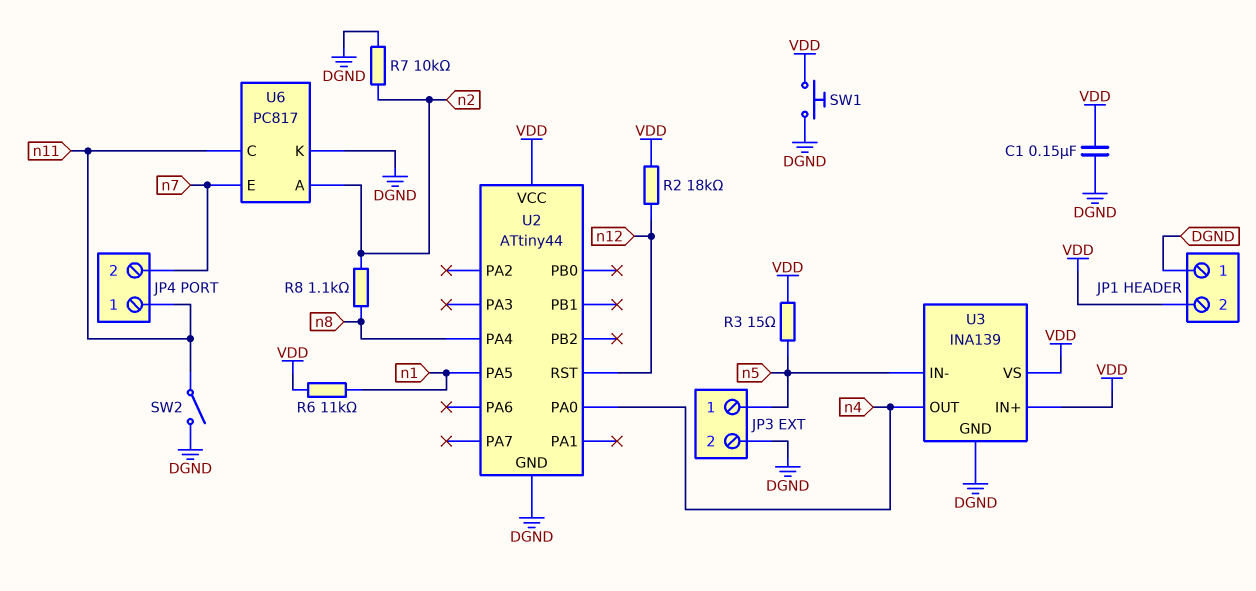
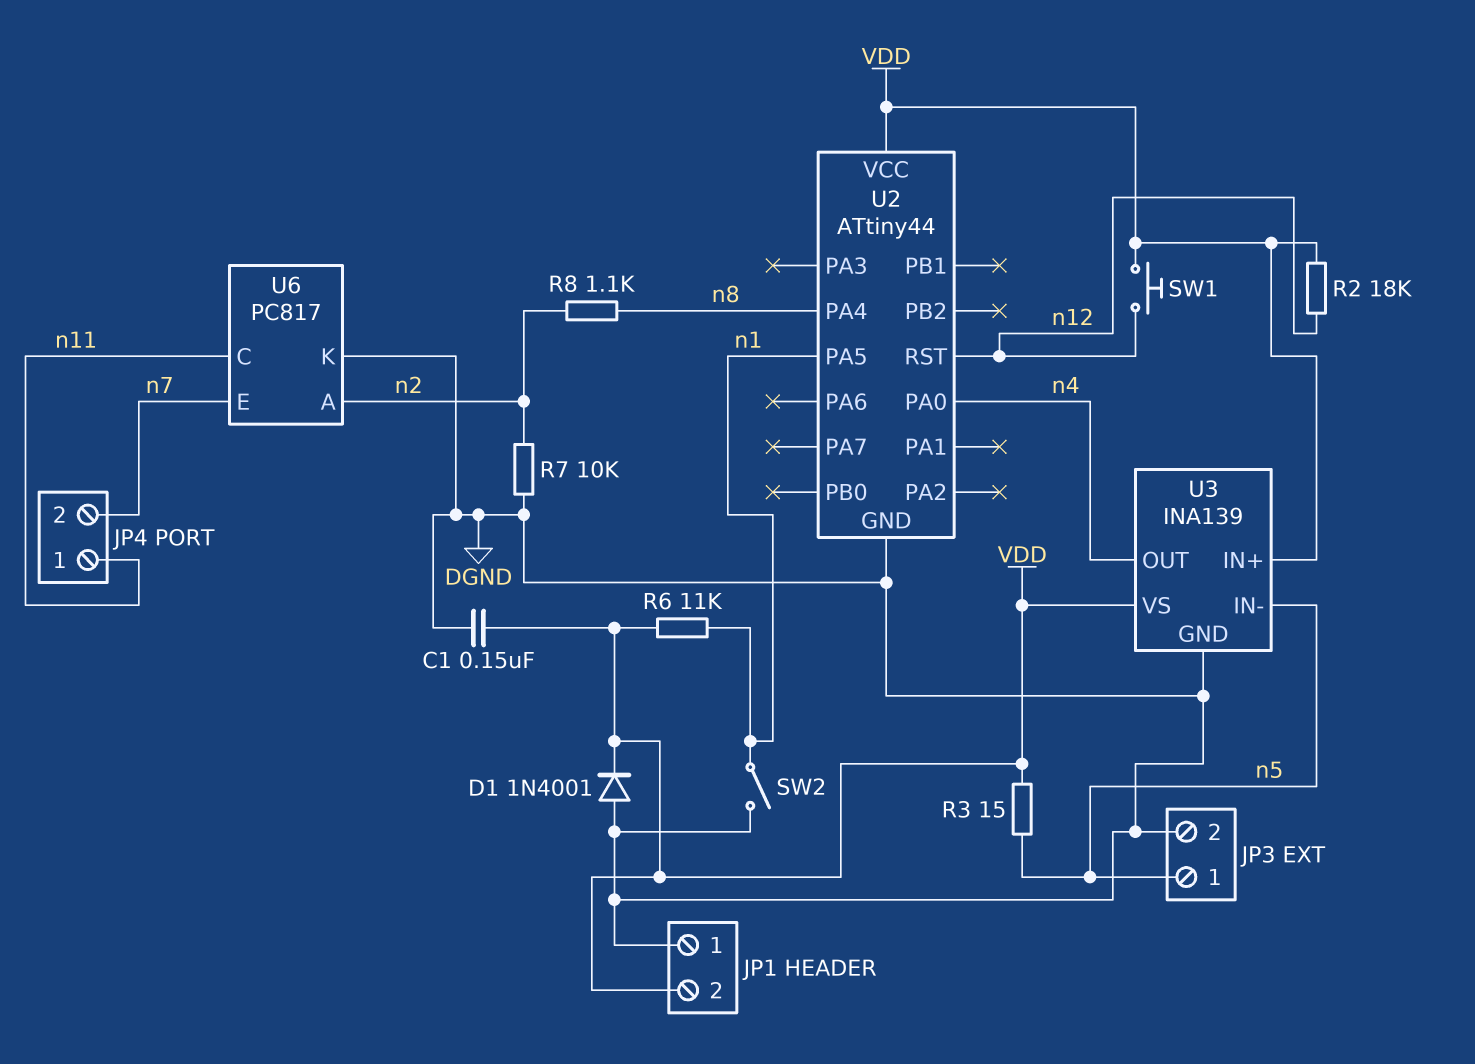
D1: none -> diode 1N4001 (A DGND, K VDD)
SW1: button (DGND, VDD) -> button (VDD, n12)
SW2: switch (DGND, n11) -> switch (DGND, n1)

